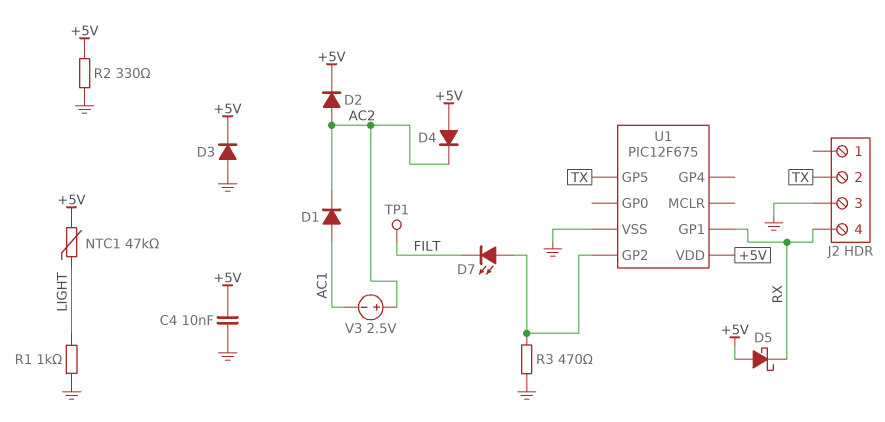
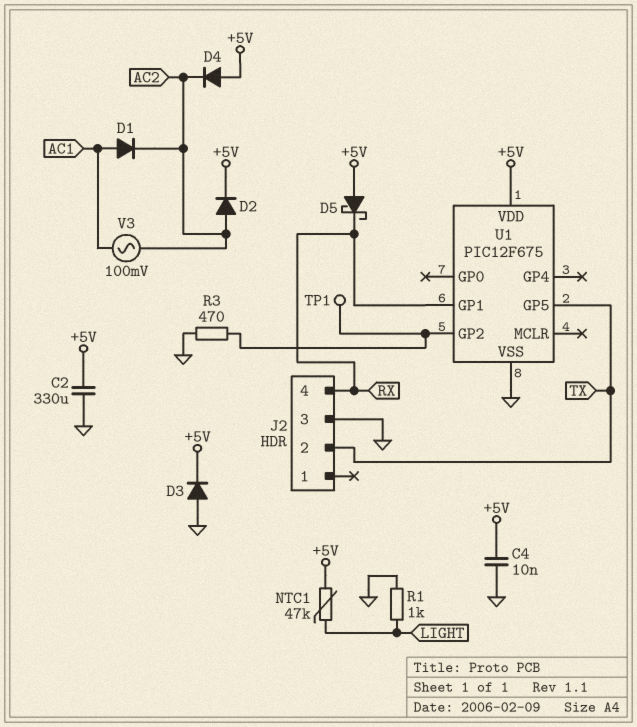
C2: none -> 330uF (+5V, GND)
D7: LED (A U1/GP2, K FILT) -> none
R2: 330 (+5V, GND) -> none
TP1: test point (FILT) -> test point (U1/GP2)
V3: 2.5V (plus AC2, minus AC1) -> AC 100mV (AC1, AC2)

